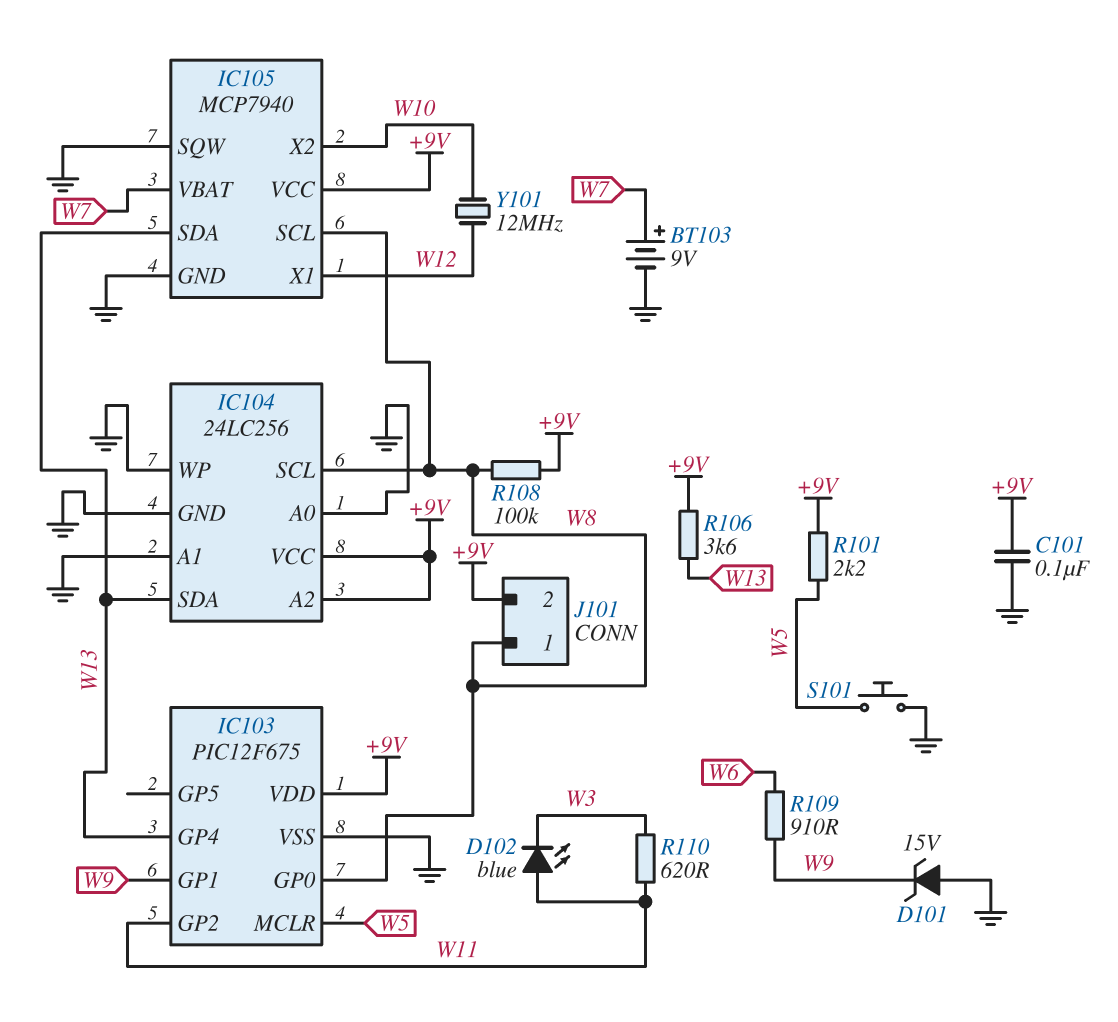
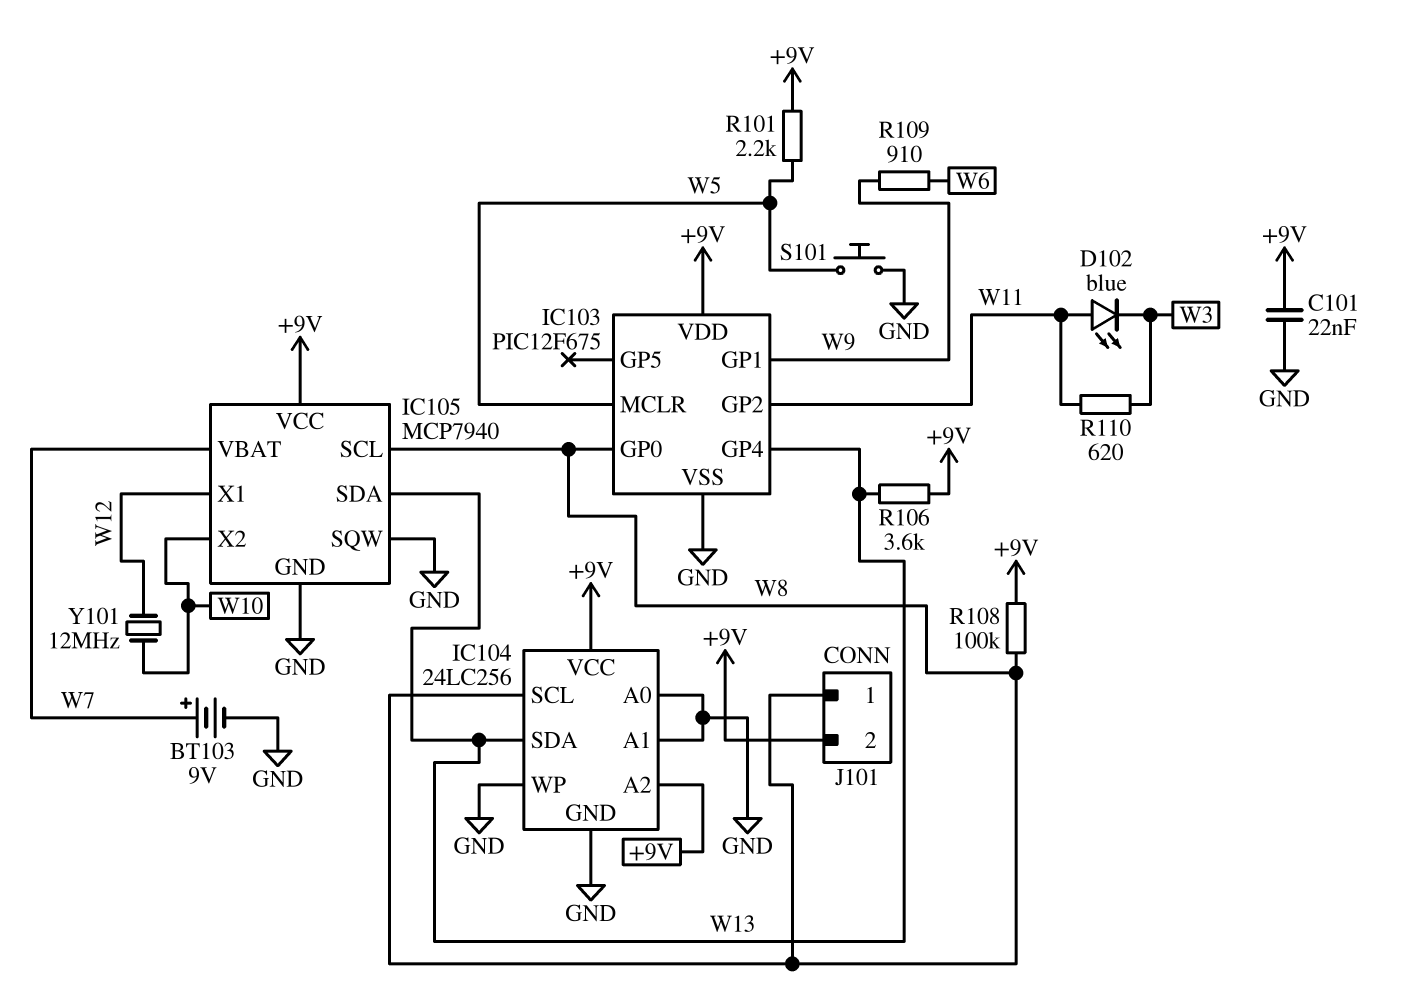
C101: 100nF (+9V, GND) -> 22nF (+9V, GND)
D101: zener 15V (A GND, K W9) -> none

